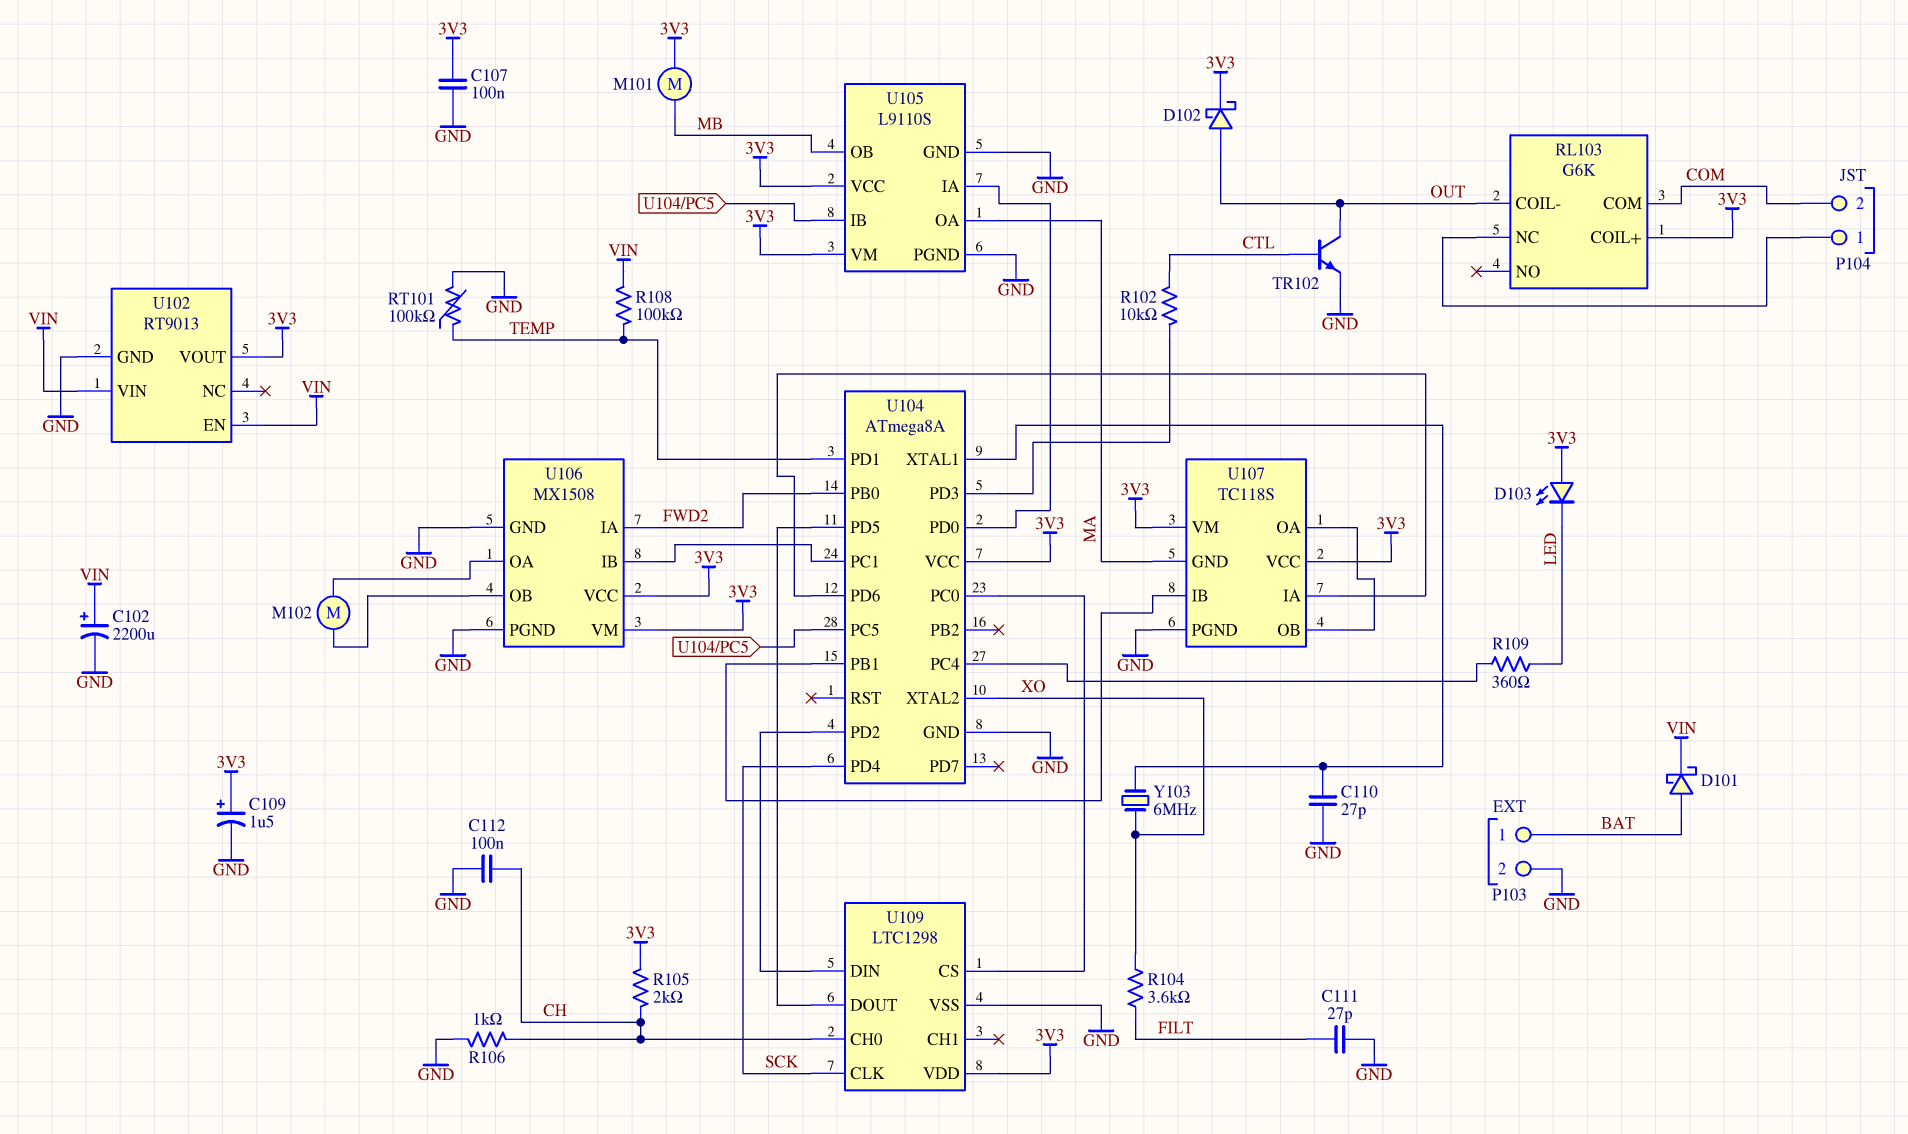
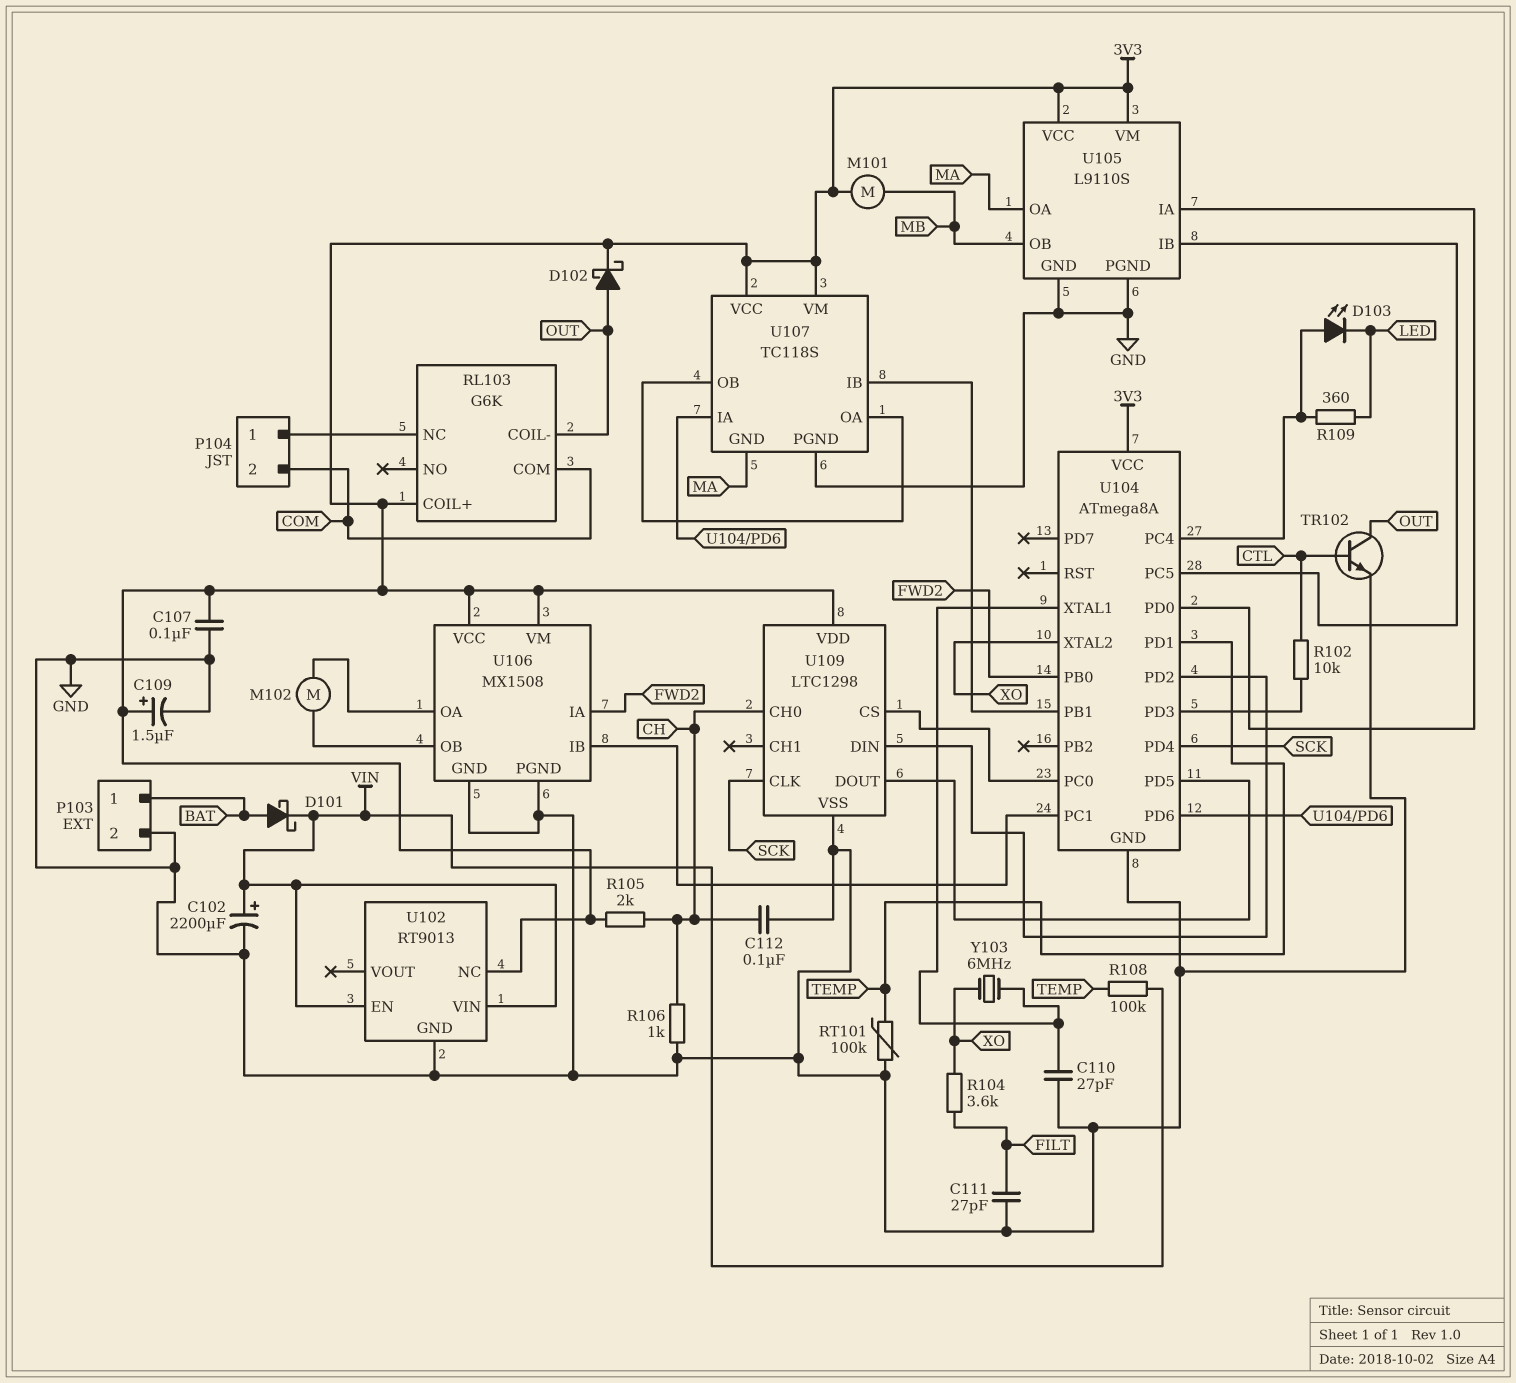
D103: LED (A 3V3, K LED) -> LED (A U104/PC4, K LED)
U102 pin NC: none -> 3V3
U102 pin VOUT: 3V3 -> none

